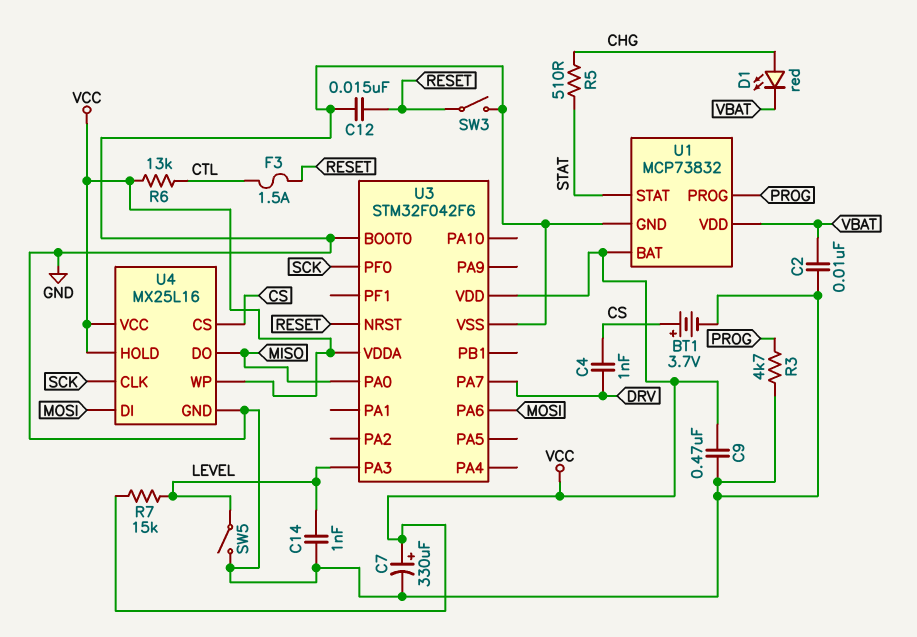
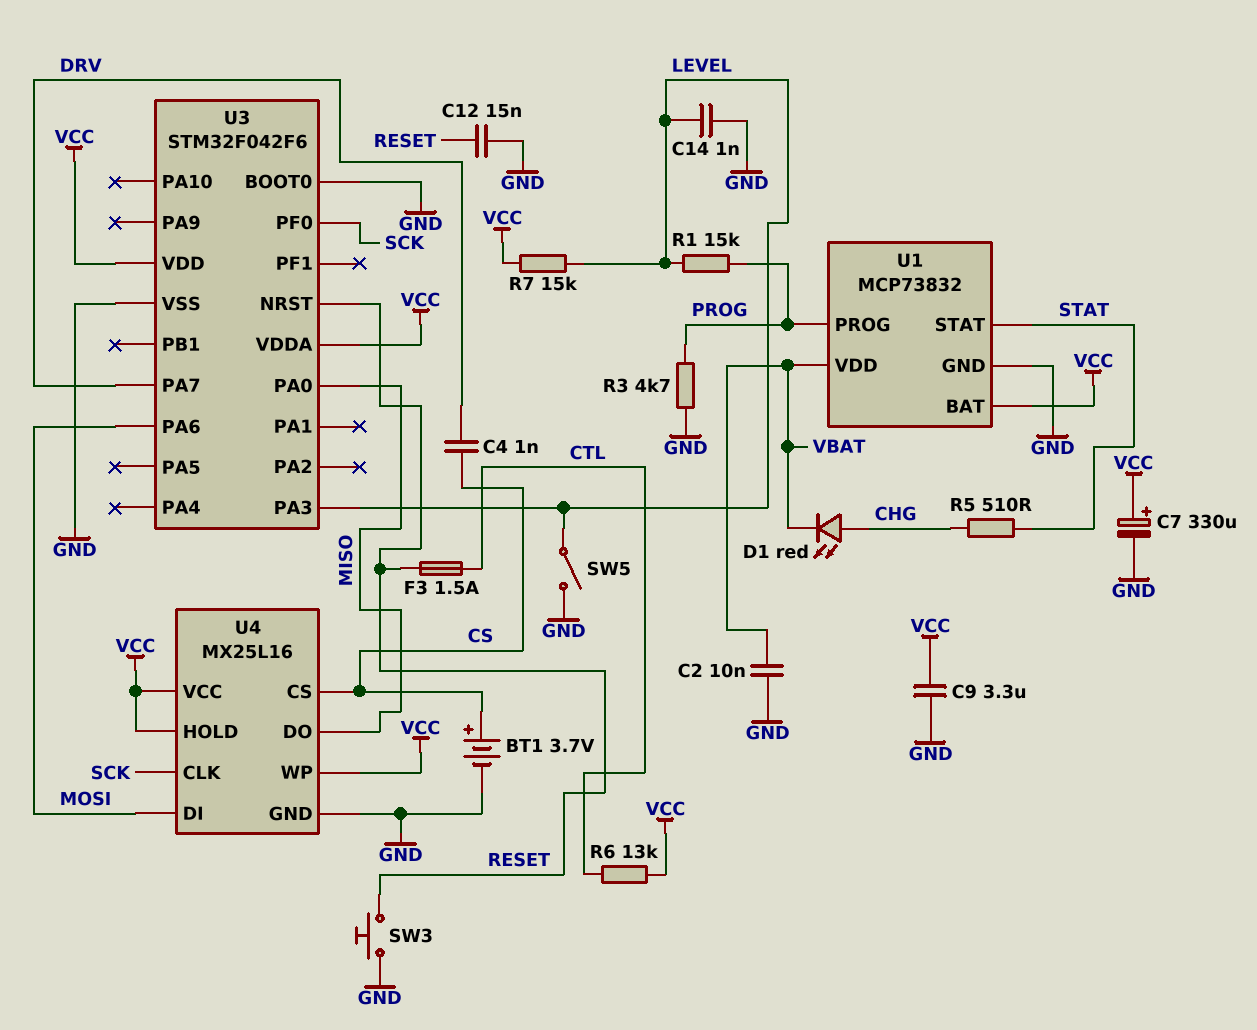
C9: 470nF (GND, VCC) -> 3.3uF (GND, VCC)
R1: none -> 15k (LEVEL, PROG)
SW3: switch (GND, RESET) -> button (GND, RESET)

